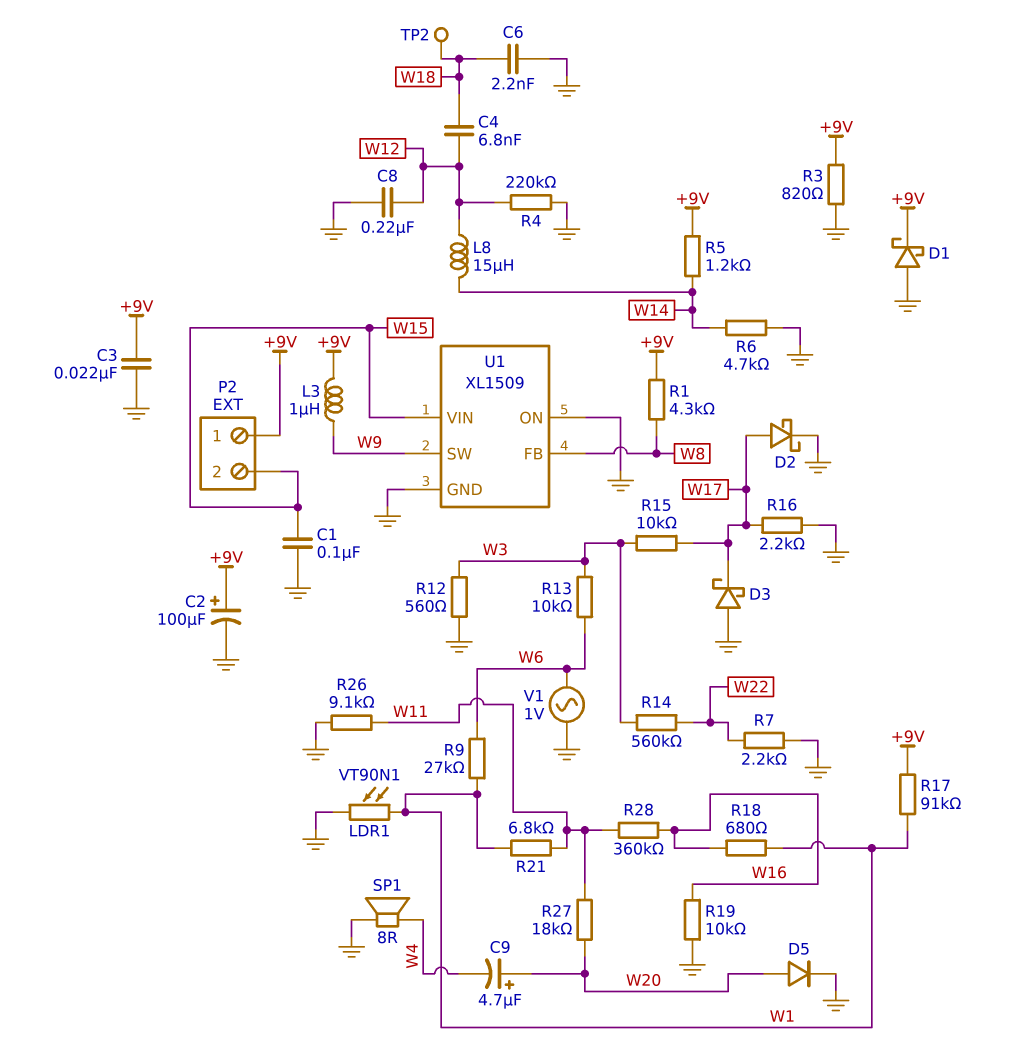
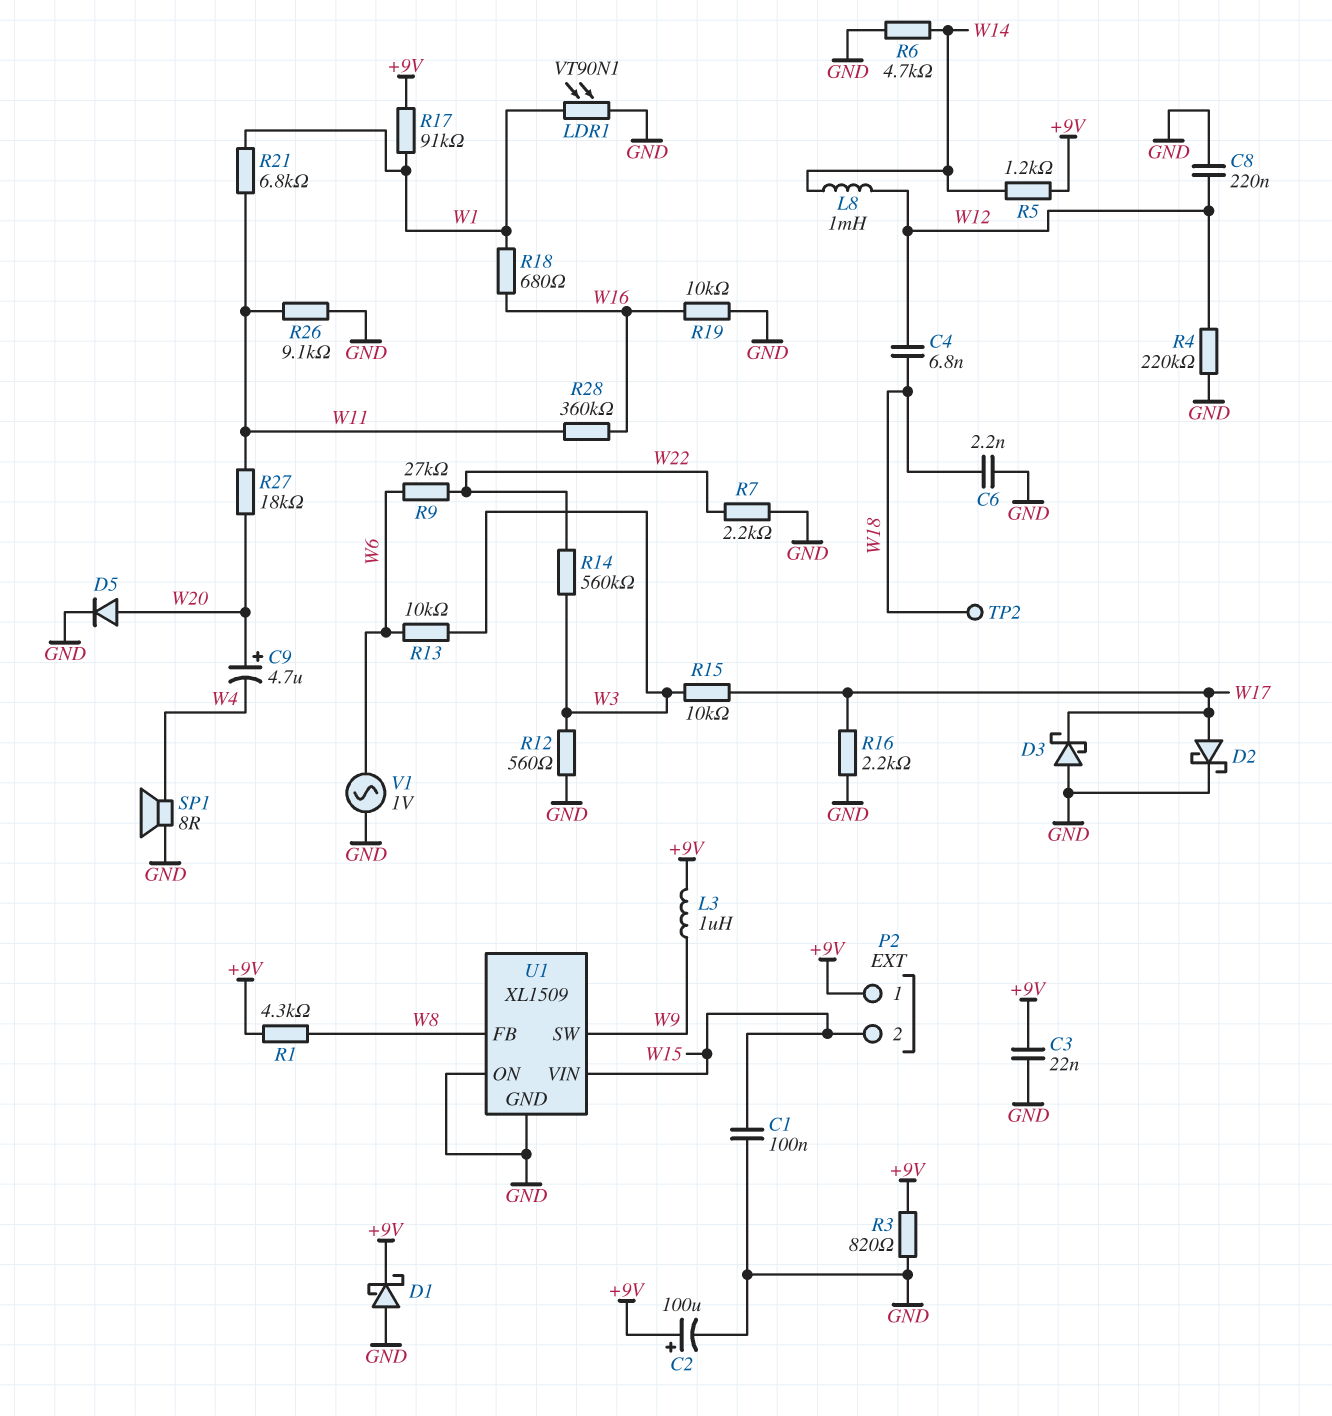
L8: 15uH (W12, W14) -> 1mH (W12, W14)
R9: 27k (W1, W6) -> 27k (W6, W22)

